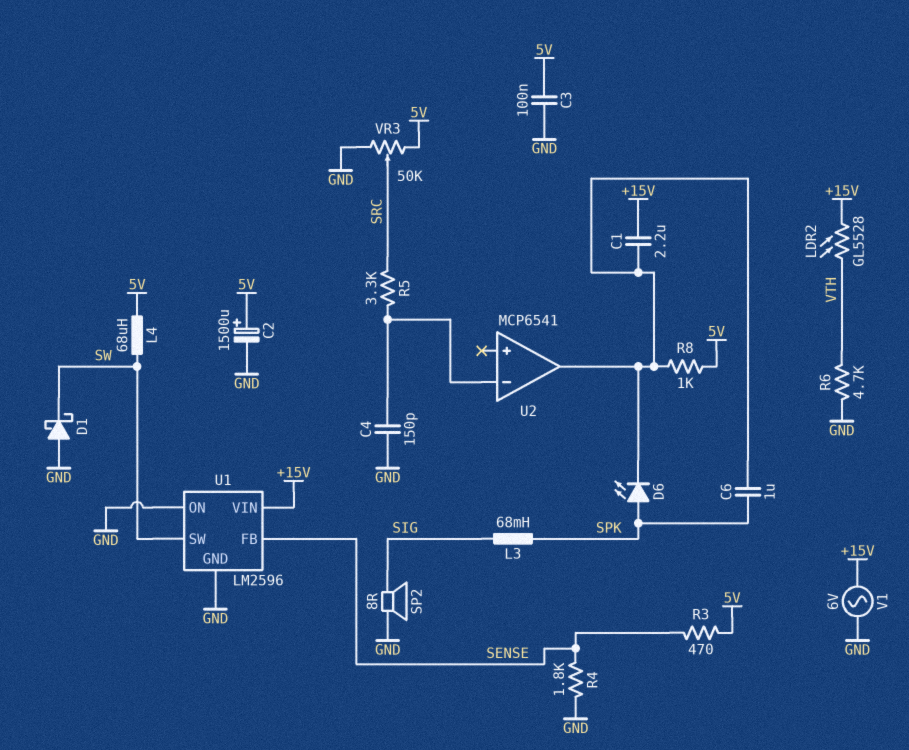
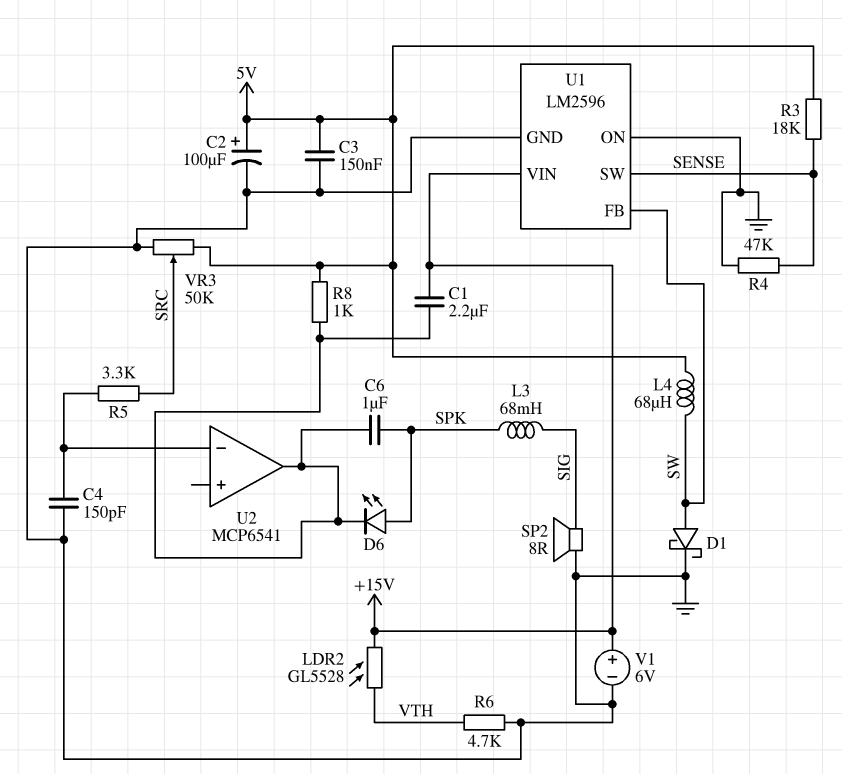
C2: 1500uF (plus 5V, minus GND) -> 100uF (plus 5V, minus GND)
C3: 100nF (5V, GND) -> 150nF (5V, GND)
D1: schottky (A GND, K SW) -> schottky (A SW, K GND)
R3: 470 (5V, SENSE) -> 18k (5V, SENSE)
R4: 1.8k (GND, SENSE) -> 47k (GND, SENSE)
U1 pin FB: SENSE -> SW
U1 pin SW: SW -> SENSE
V1: AC 6V (+15V, GND) -> 6V (plus +15V, minus GND)

